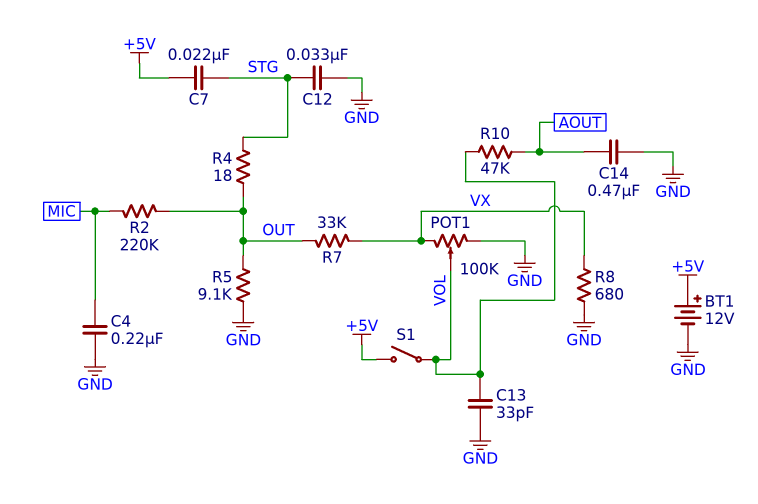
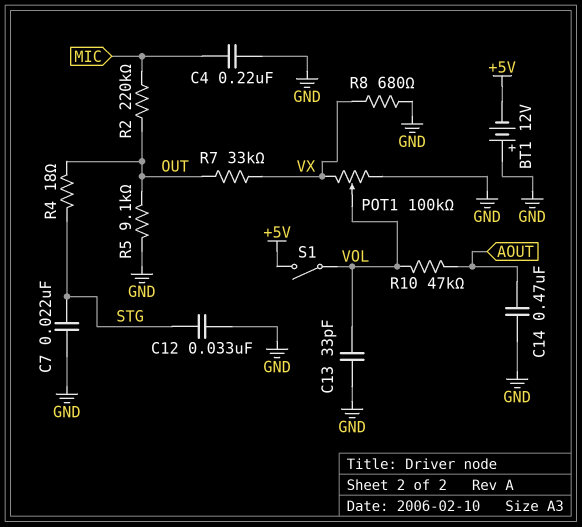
BT1: 12V (plus +5V, minus GND) -> 12V (plus GND, minus +5V)
C7: 22nF (+5V, STG) -> 22nF (GND, STG)

